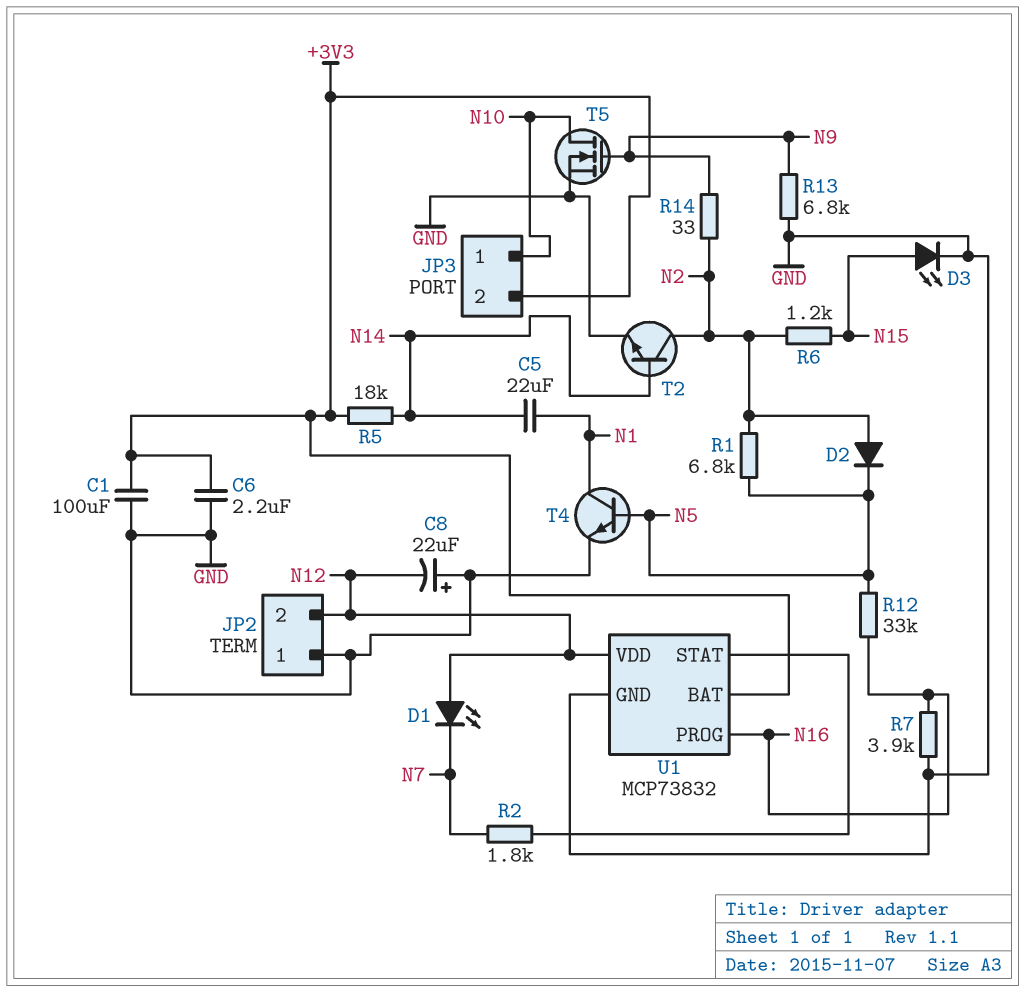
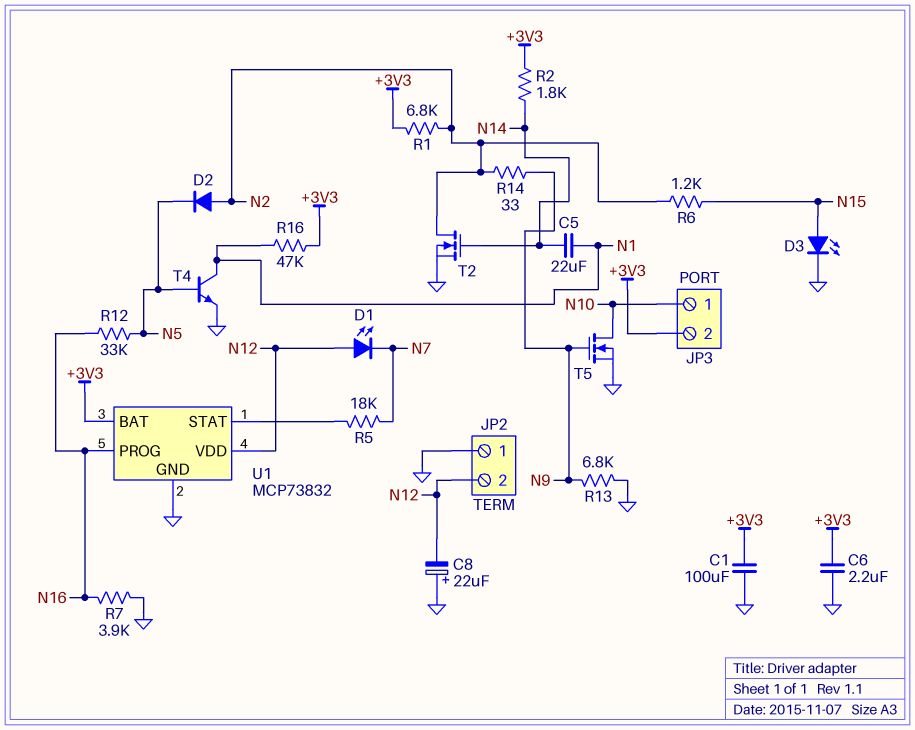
R1: 6.8k (N2, N5) -> 6.8k (+3V3, N2)
R2: 1.8k (N7, U1/STAT) -> 1.8k (+3V3, N14)
R5: 18k (+3V3, N14) -> 18k (N7, U1/STAT)
R16: none -> 47k (+3V3, N1)
T2: NPN (B N14, C N2, E GND) -> NMOS (G N14, D N2, S GND)

